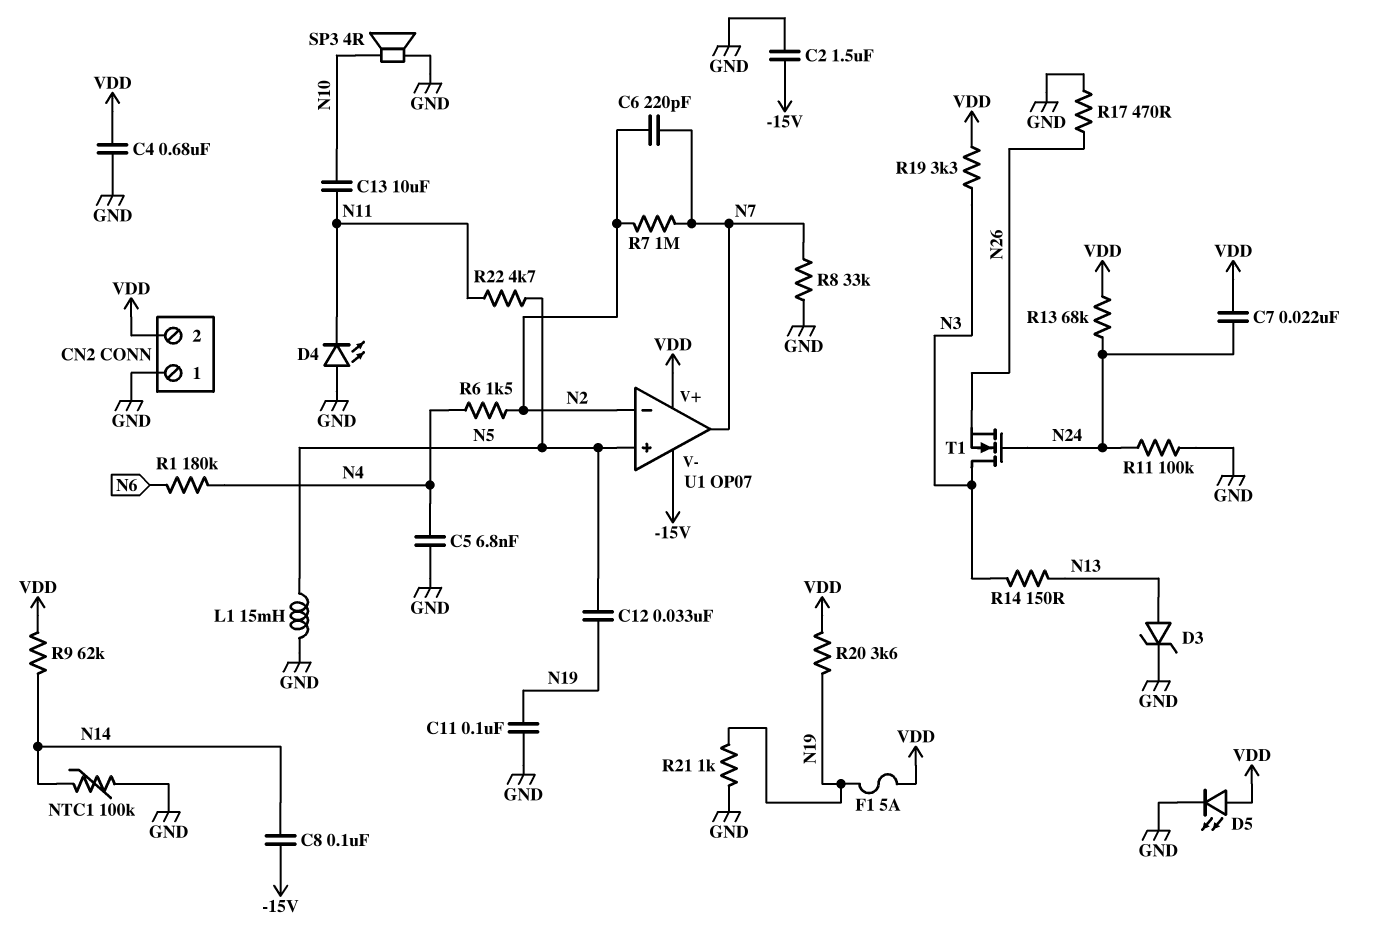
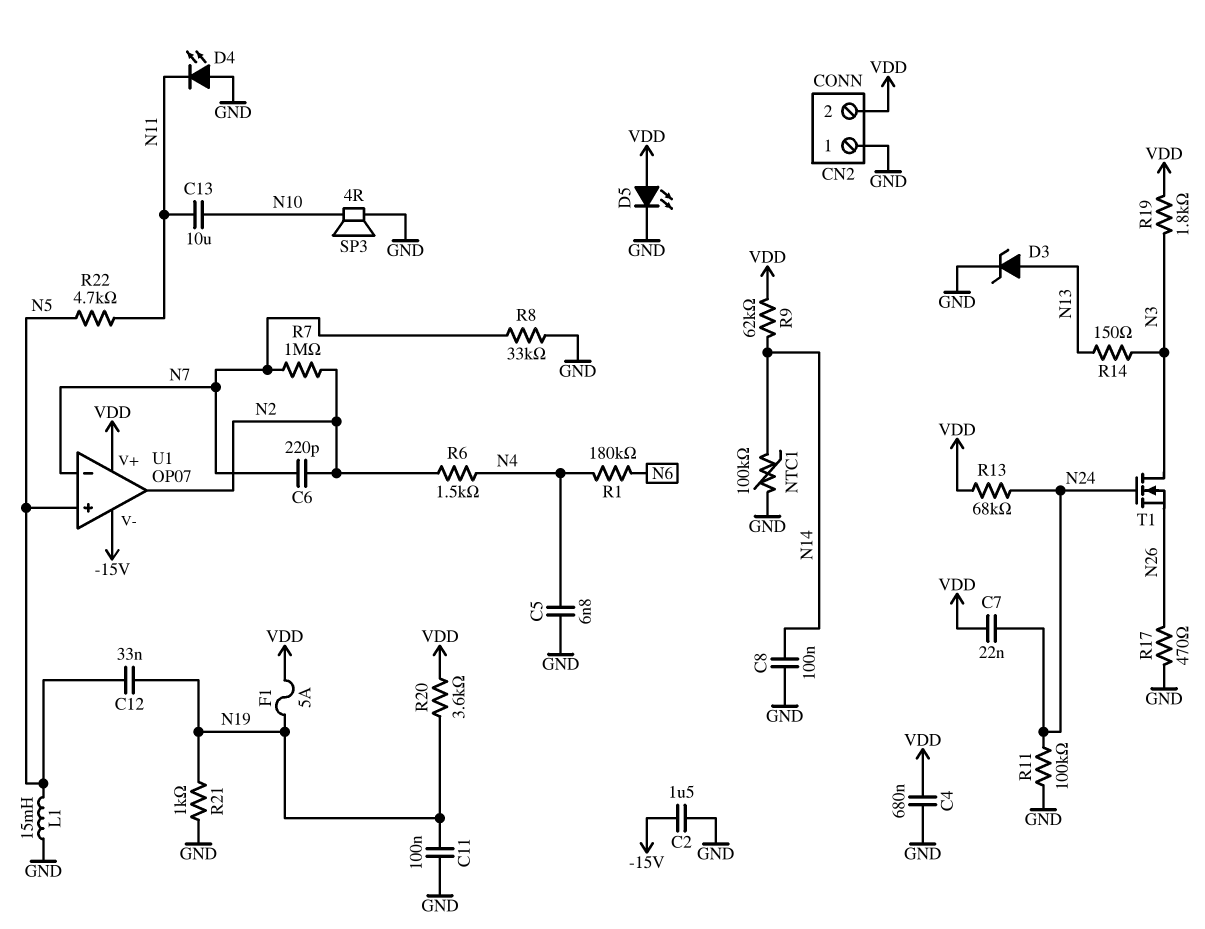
C8: 100nF (-15V, N14) -> 100nF (GND, N14)
R19: 3.3k (N3, VDD) -> 1.8k (N3, VDD)
U1 pin in-: N2 -> N7
U1 pin out: N7 -> N2

